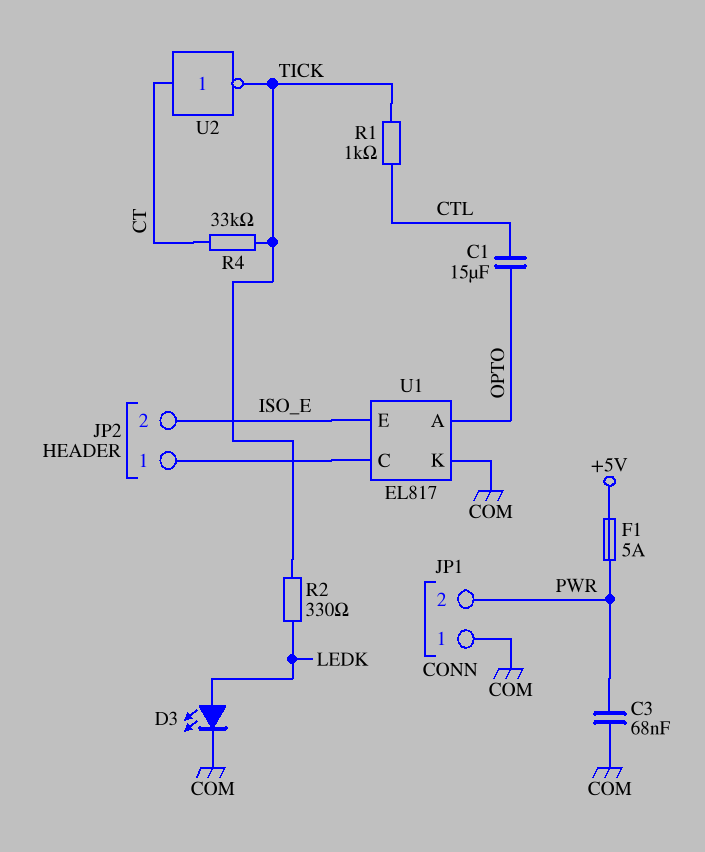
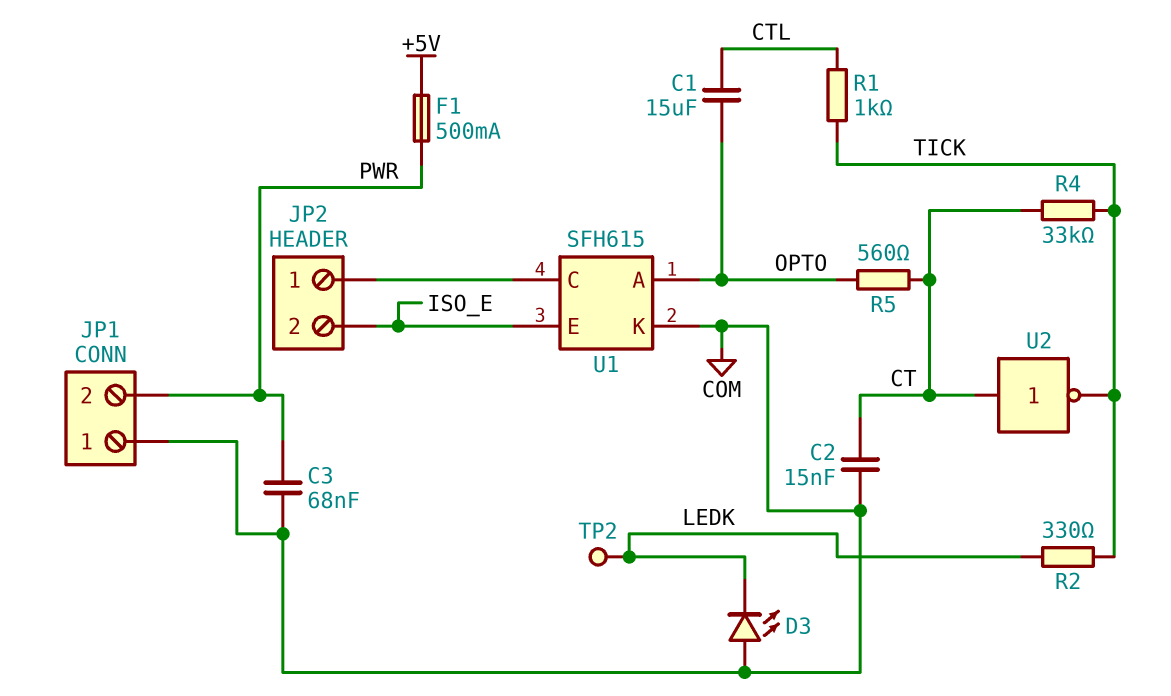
C2: none -> 15nF (COM, CT)
D3: LED (A LEDK, K COM) -> LED (A COM, K LEDK)
F1: 5A (+5V, PWR) -> 500mA (+5V, PWR)
R5: none -> 560 (CT, OPTO)
TP2: none -> test point (LEDK)
U1: EL817 -> SFH615

